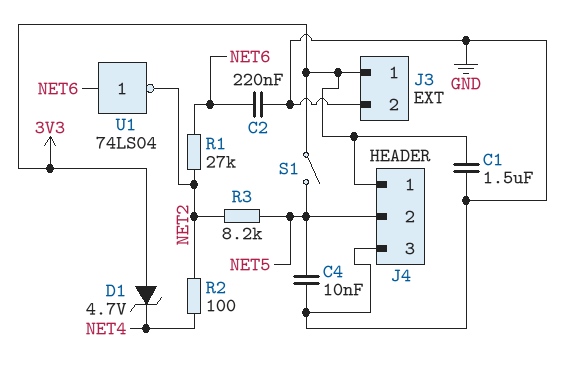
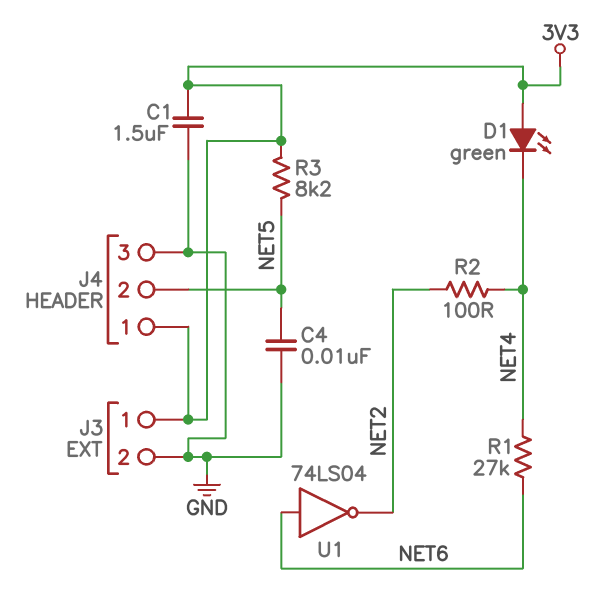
C2: 220nF (GND, NET6) -> none
D1: zener 4.7V (A 3V3, K NET4) -> LED green (A 3V3, K NET4)
R1: 27k (NET2, NET6) -> 27k (NET4, NET6)
R3: 8.2k (NET2, NET5) -> 8.2k (3V3, NET5)
S1: switch (3V3, NET5) -> none

